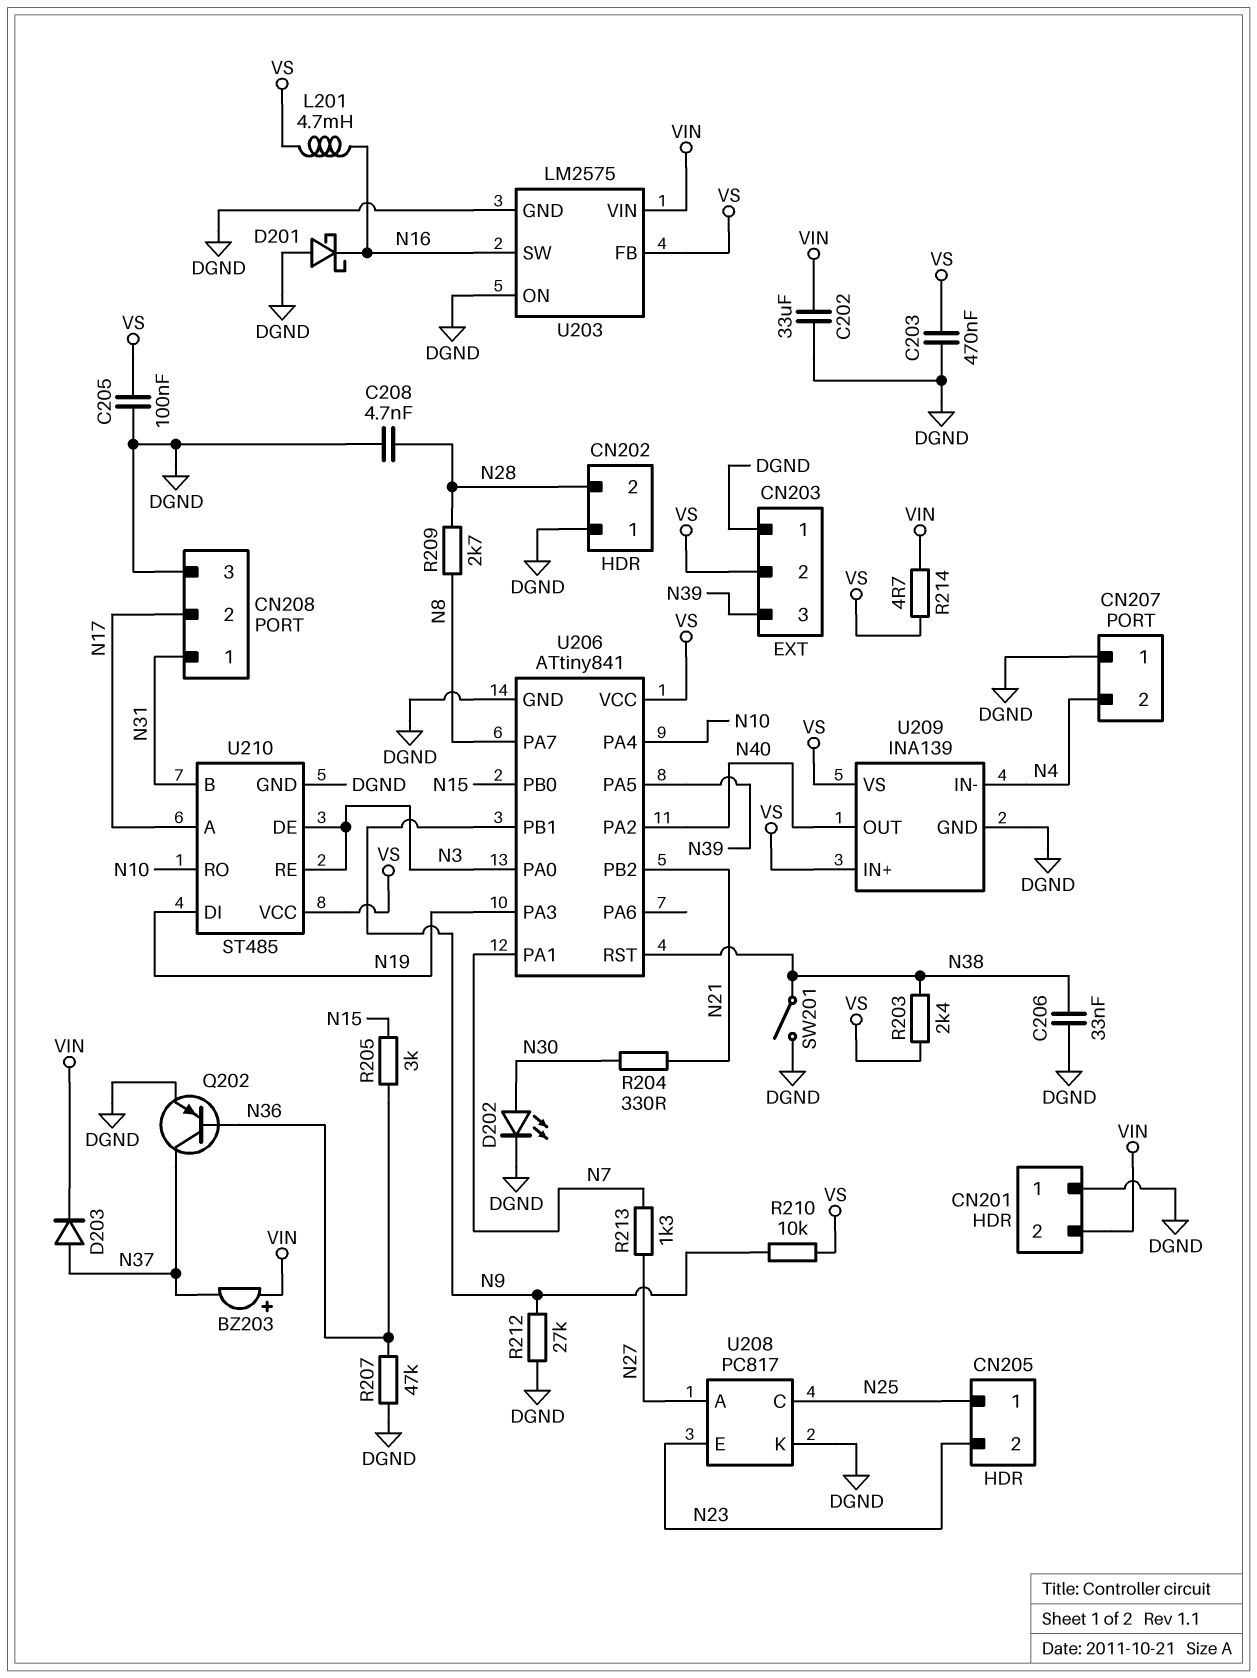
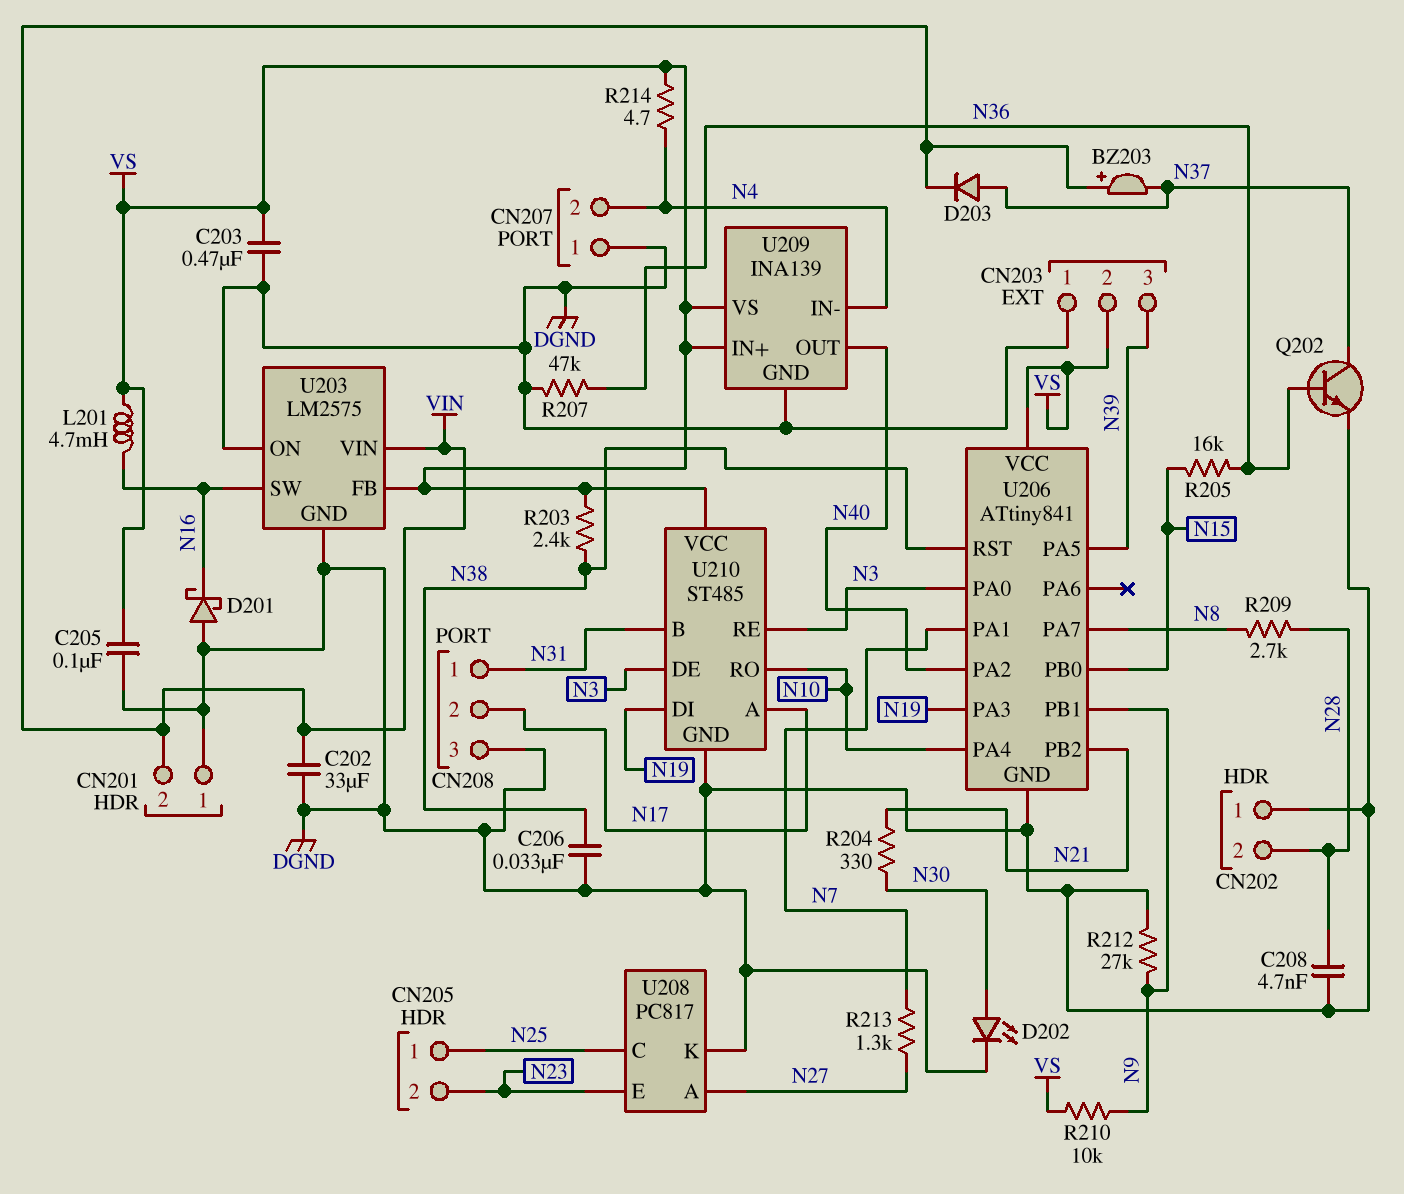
Q202: PNP (B N36, C N37, E DGND) -> NPN (B N36, C N37, E DGND)
R205: 3k (N15, N36) -> 16k (N15, N36)
R214: 4.7 (VIN, VS) -> 4.7 (N4, VS)
SW201: switch (DGND, N38) -> none

